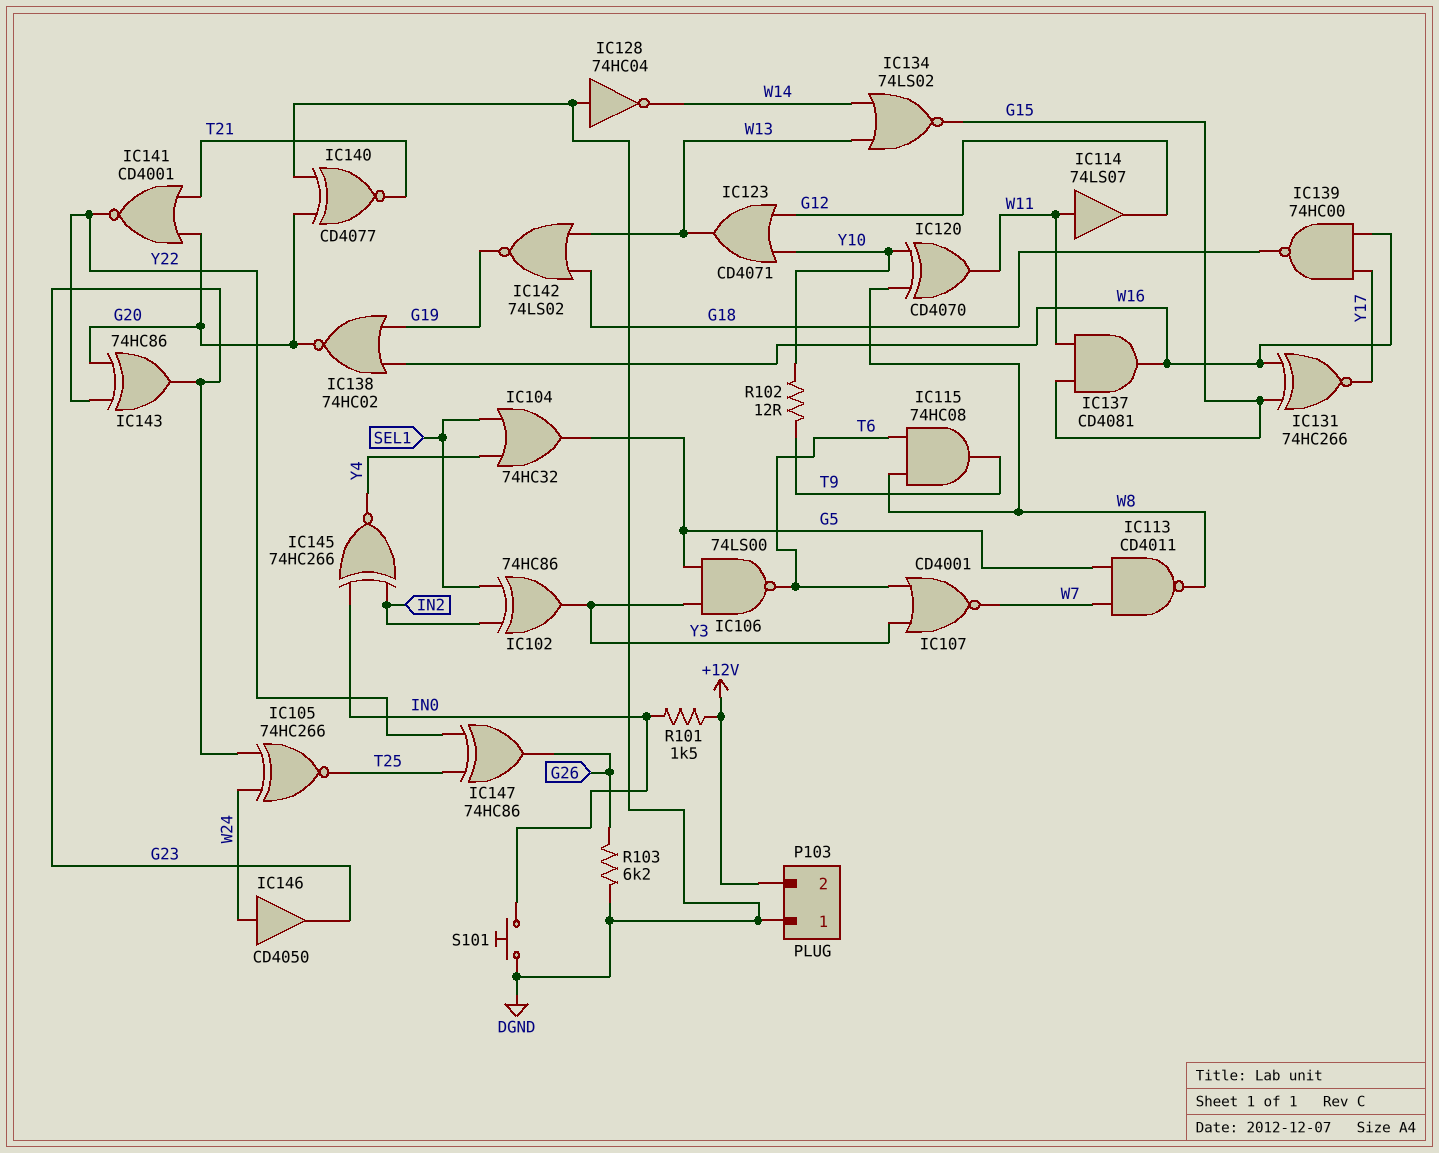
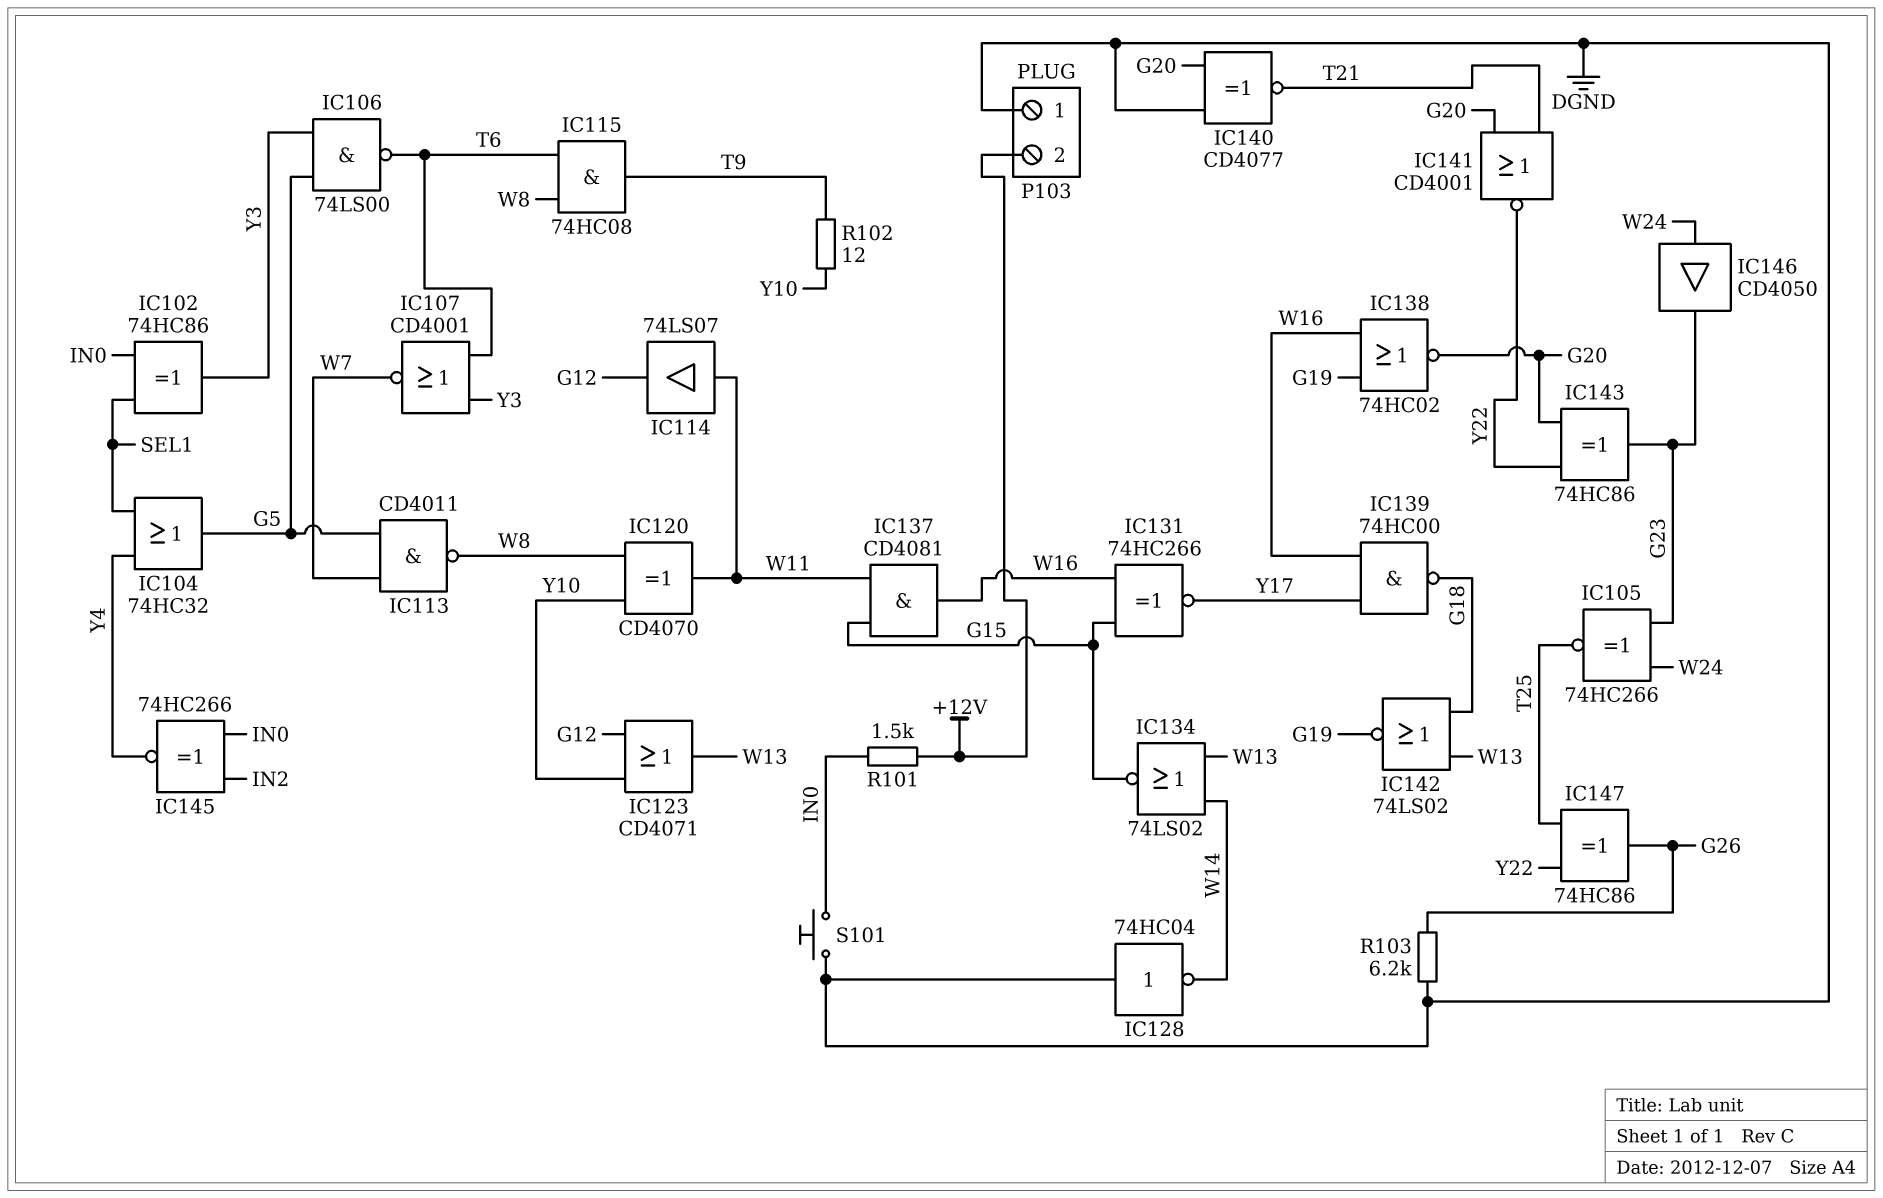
IC102: XOR 74HC86 (in IN2, in SEL1, out Y3) -> XOR 74HC86 (in IN0, in SEL1, out Y3)

